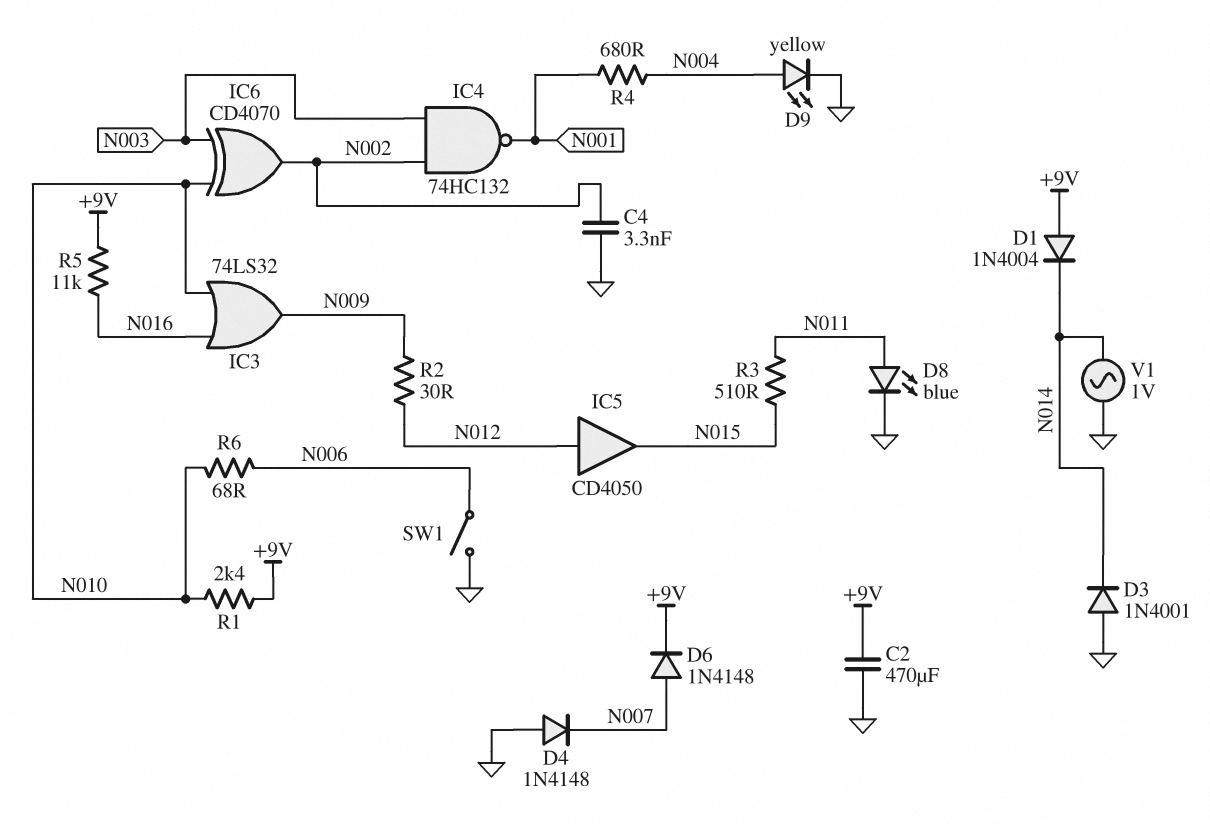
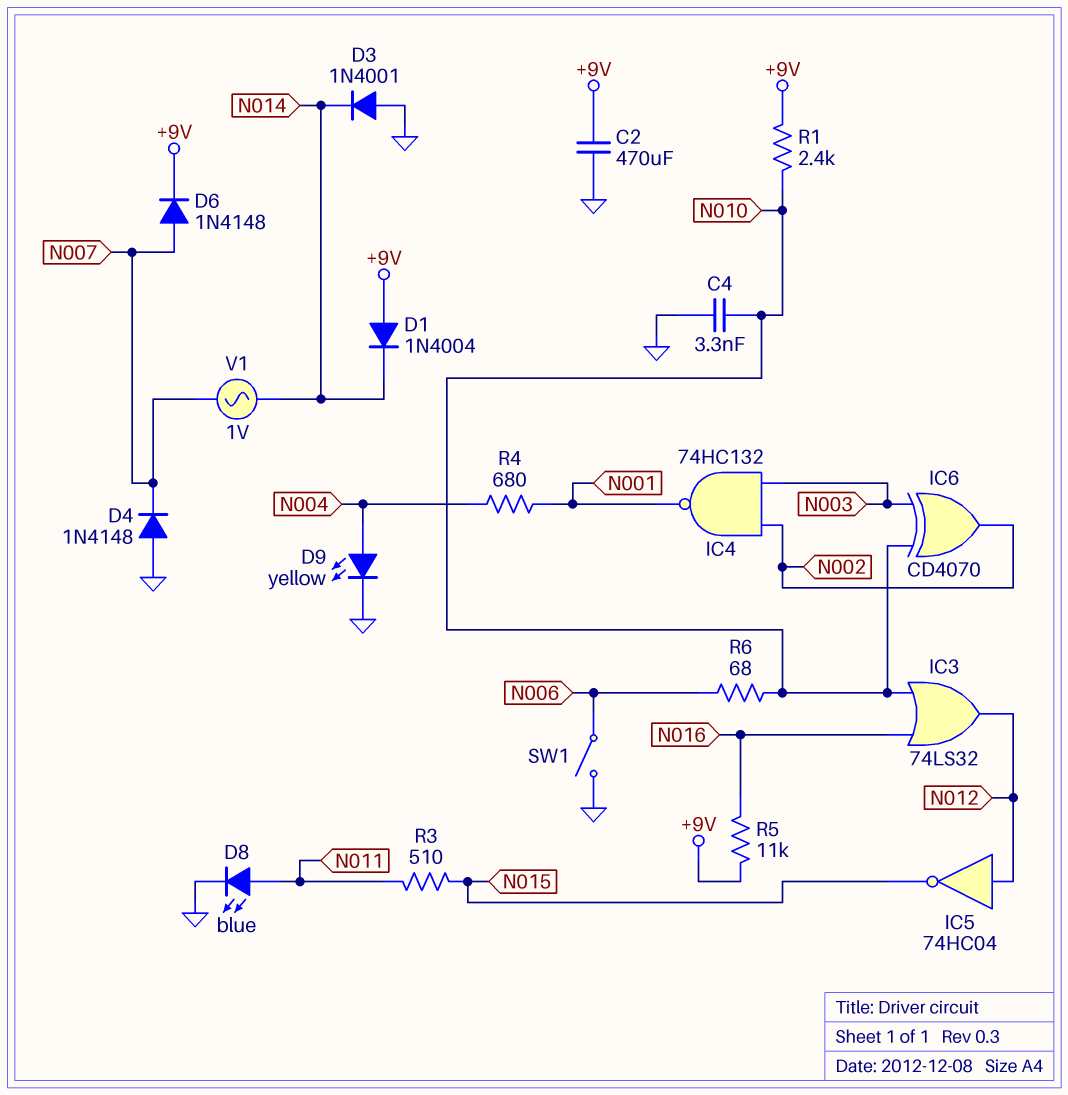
C4: 3.3nF (GND, N002) -> 3.3nF (GND, N010)
IC3: OR 74LS32 (in N010, in N016, out N009) -> OR 74LS32 (in N010, in N016, out N012)
IC5: buffer CD4050 (in N012, out N015) -> NOT 74HC04 (in N012, out N015)
R2: 30 (N009, N012) -> none
V1: AC 1V (GND, N014) -> AC 1V (N007, N014)

